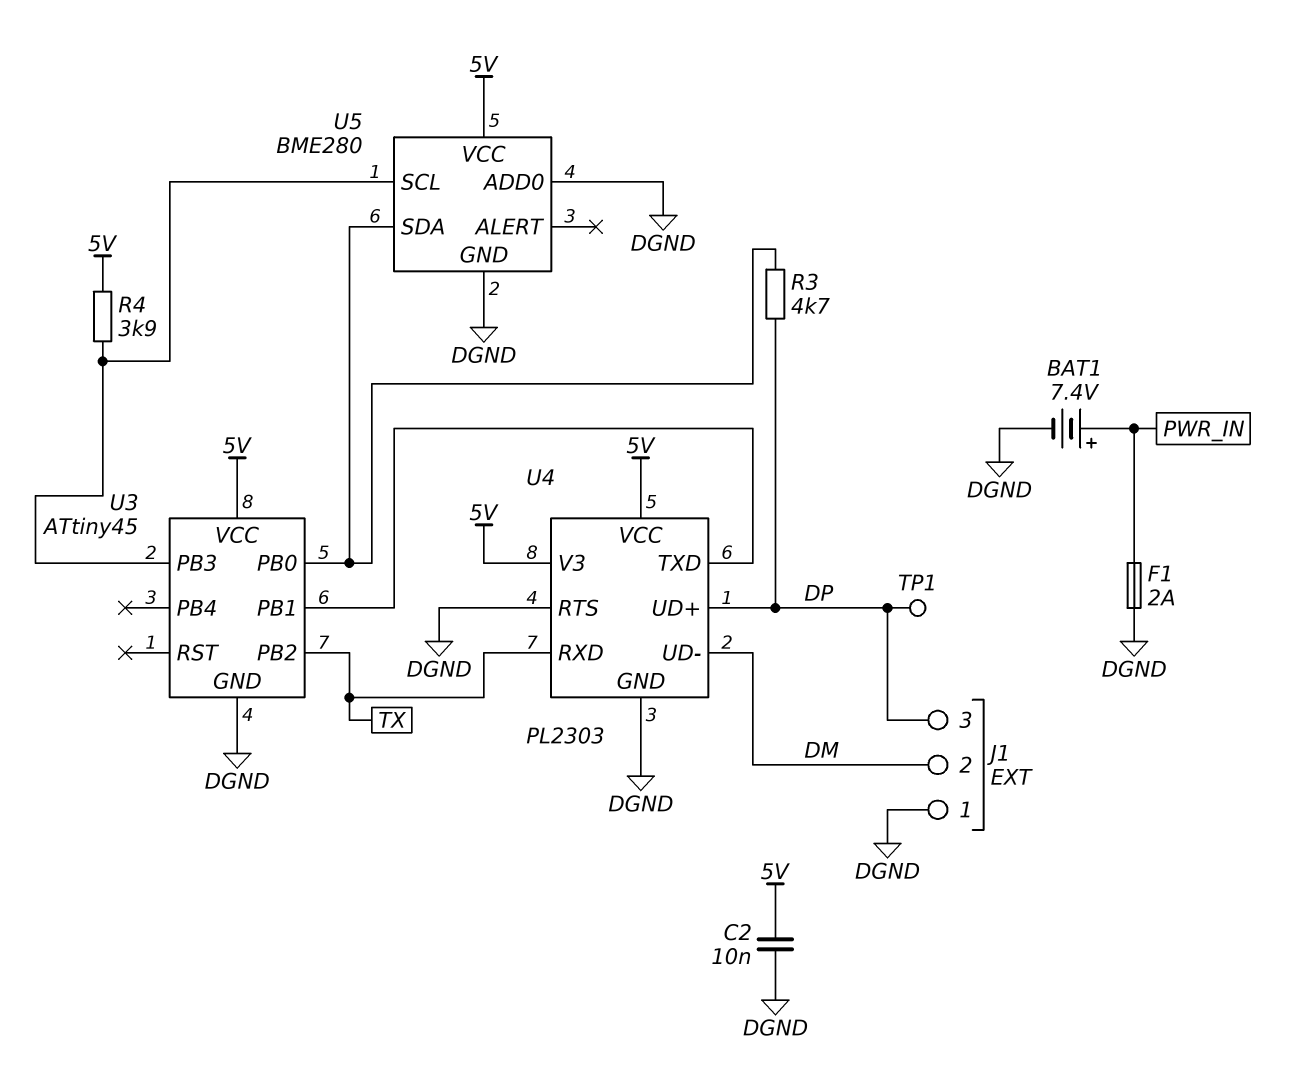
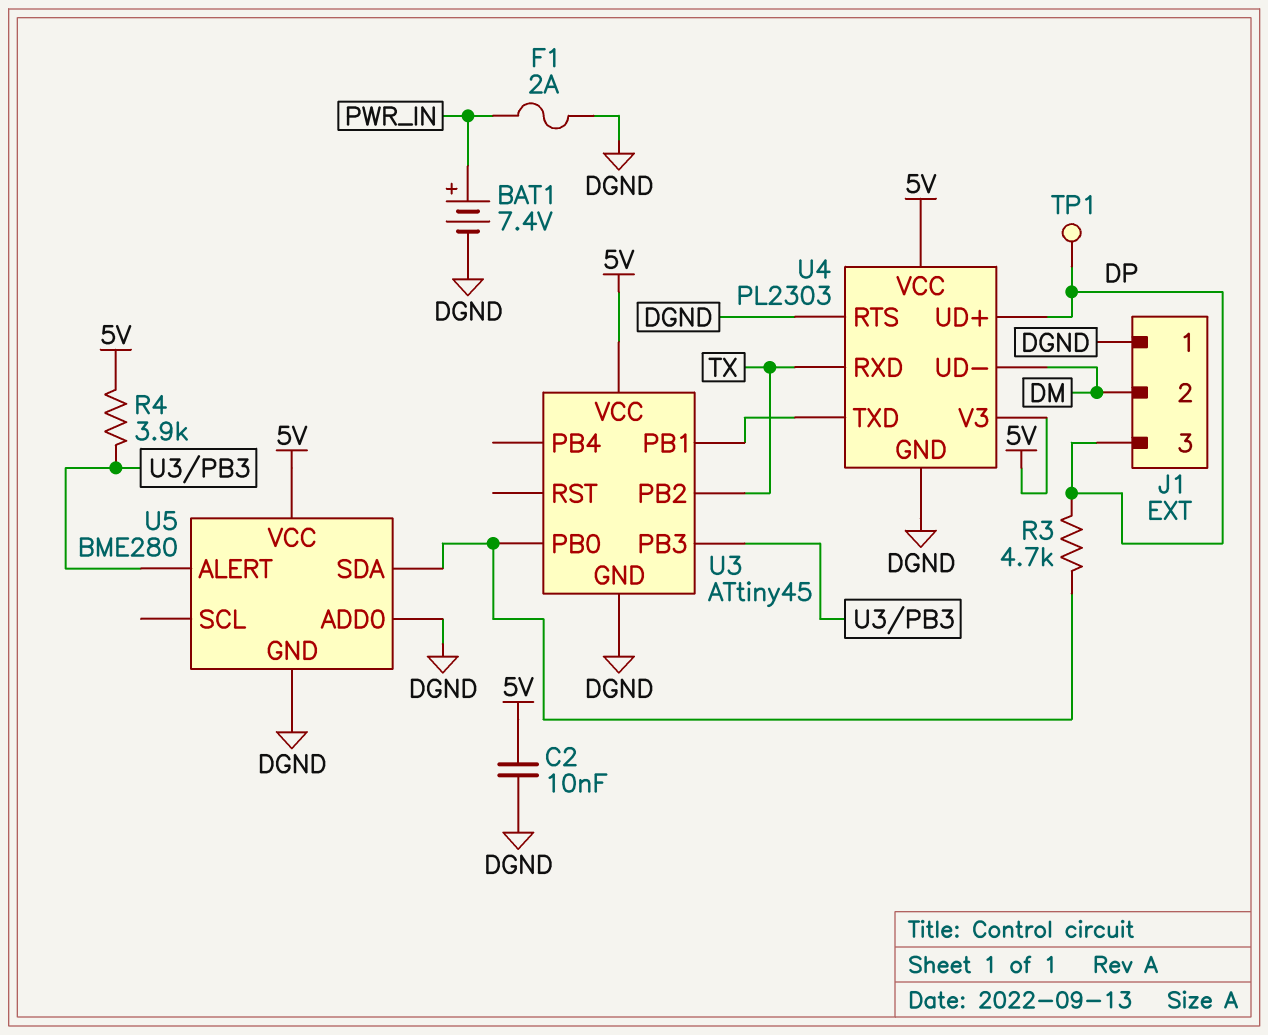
U5 pin ALERT: none -> U3/PB3
U5 pin SCL: U3/PB3 -> none

